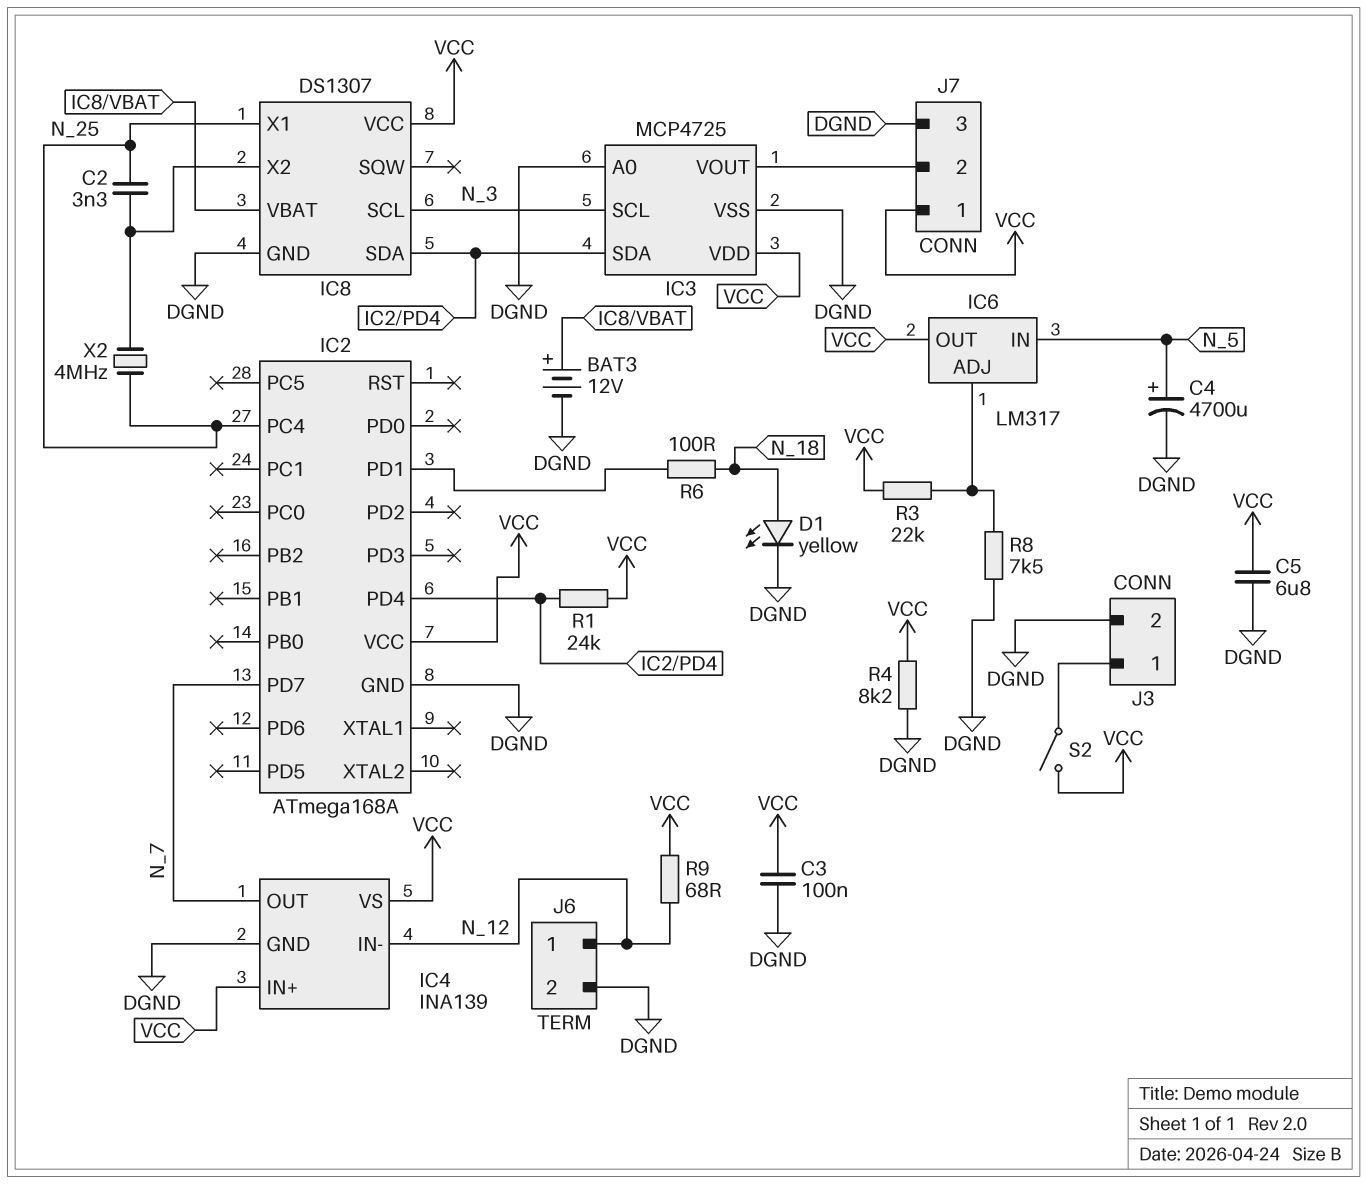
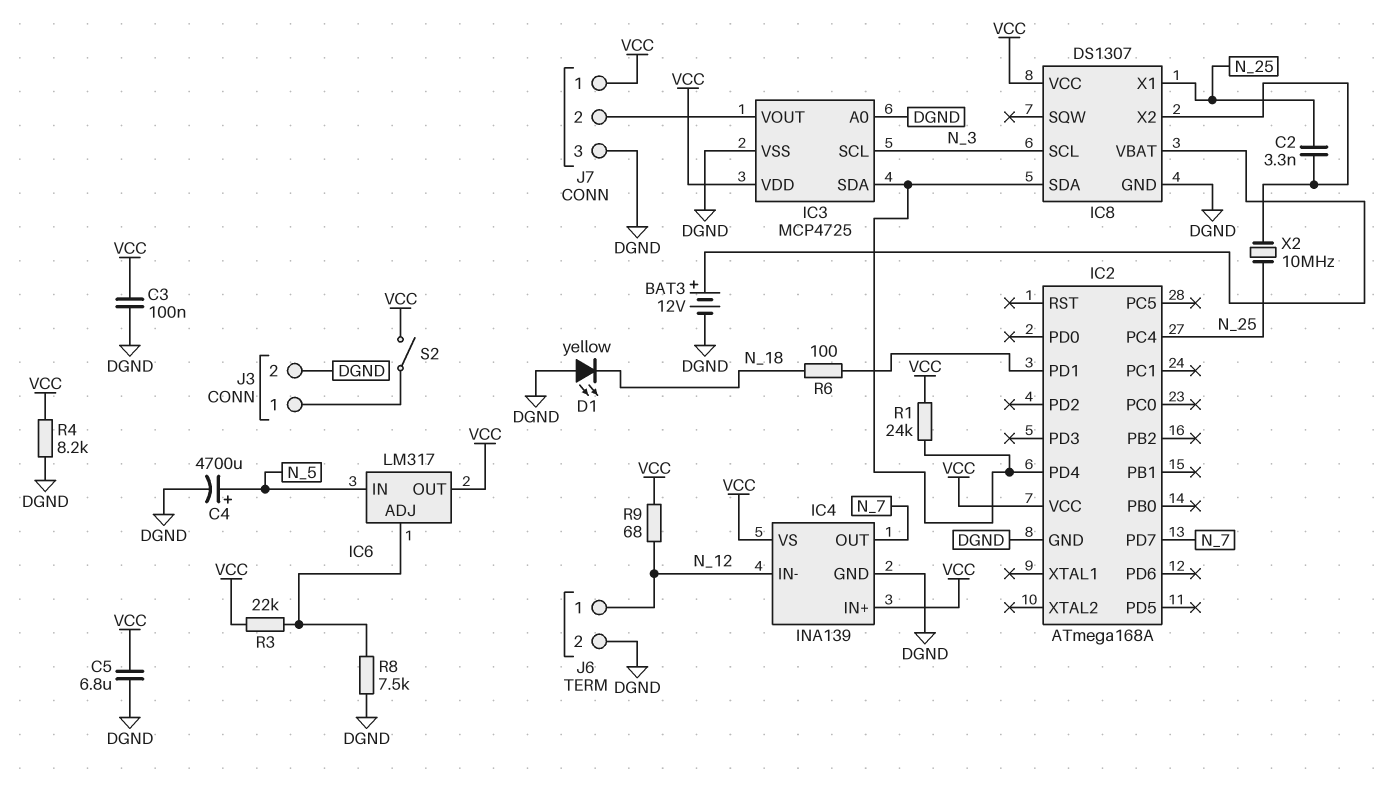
D1: LED yellow (A N_18, K DGND) -> LED yellow (A DGND, K N_18)
X2: 4MHz (IC8/X2, N_25) -> 10MHz (IC8/X2, N_25)

